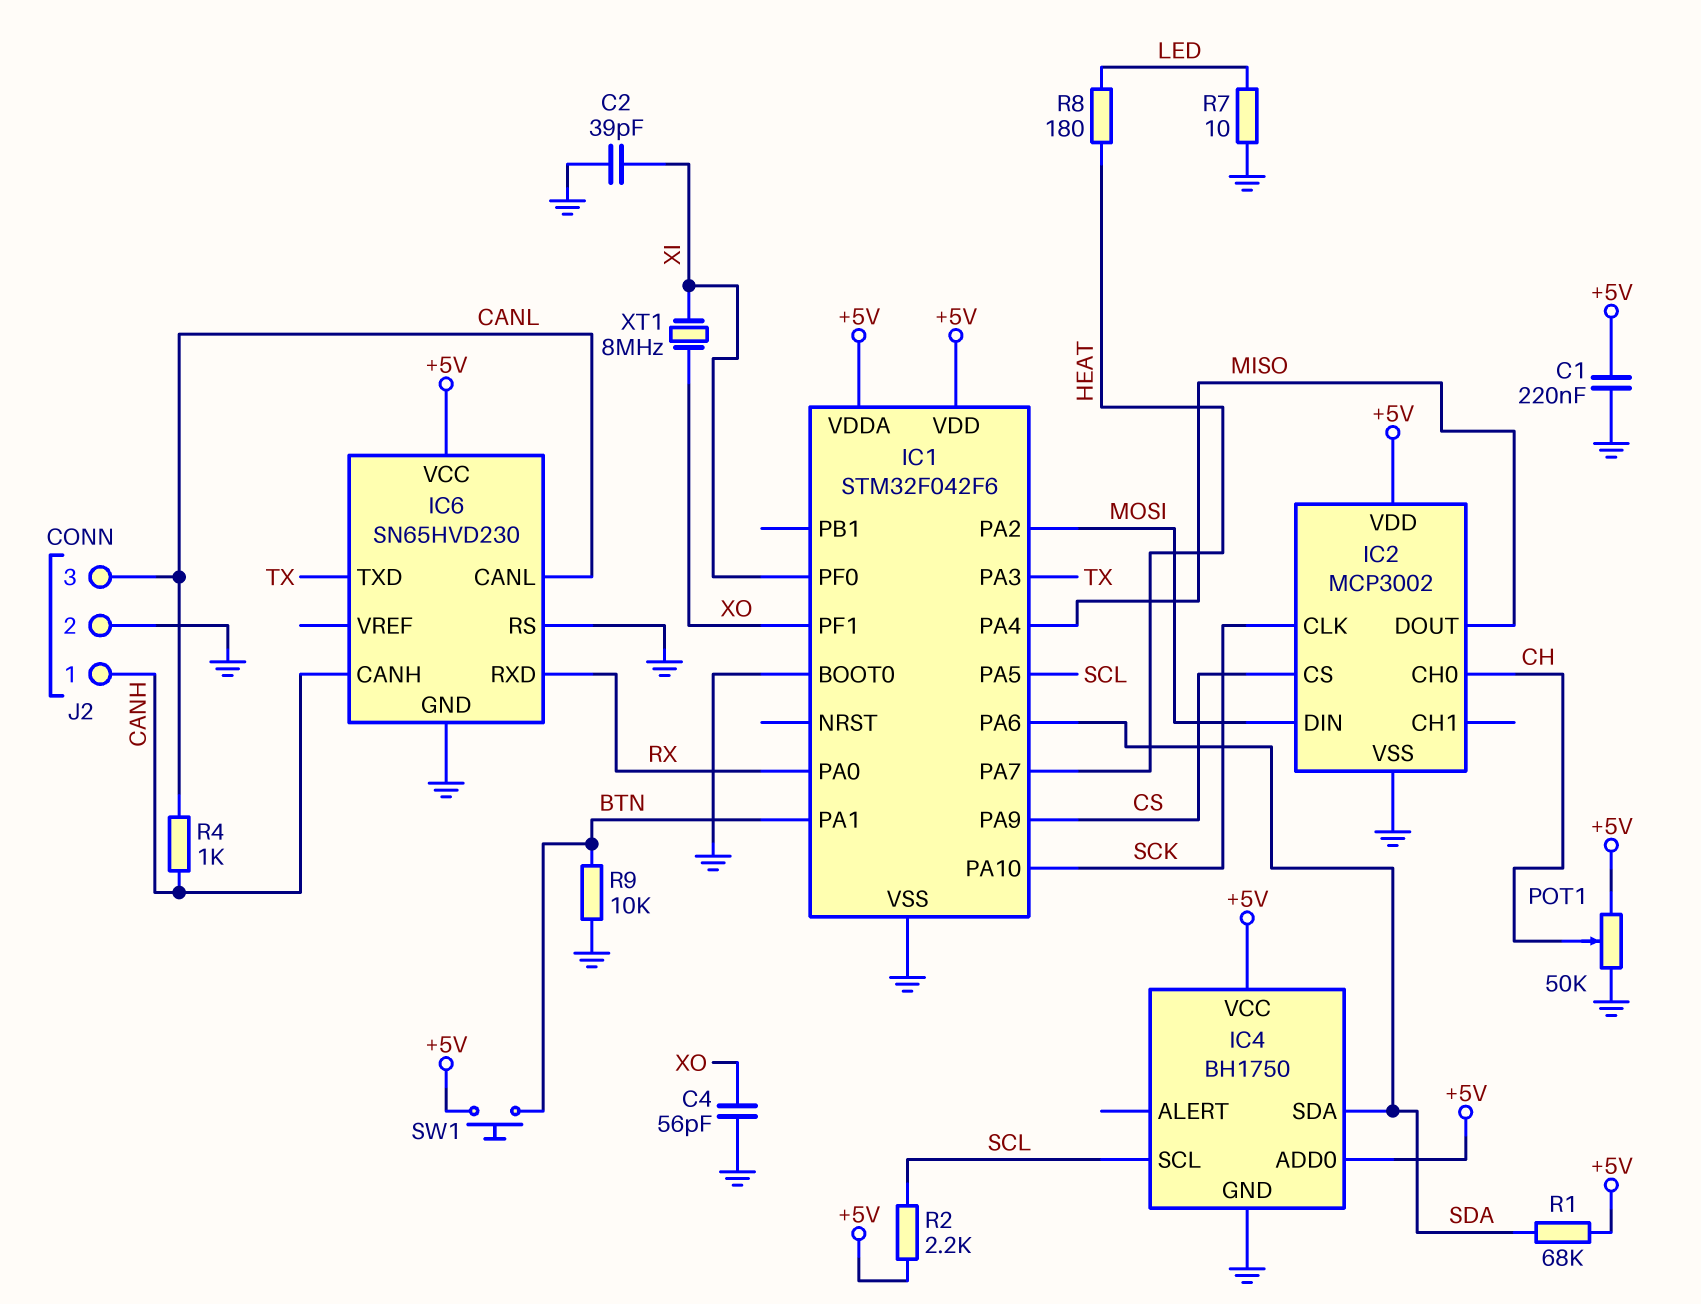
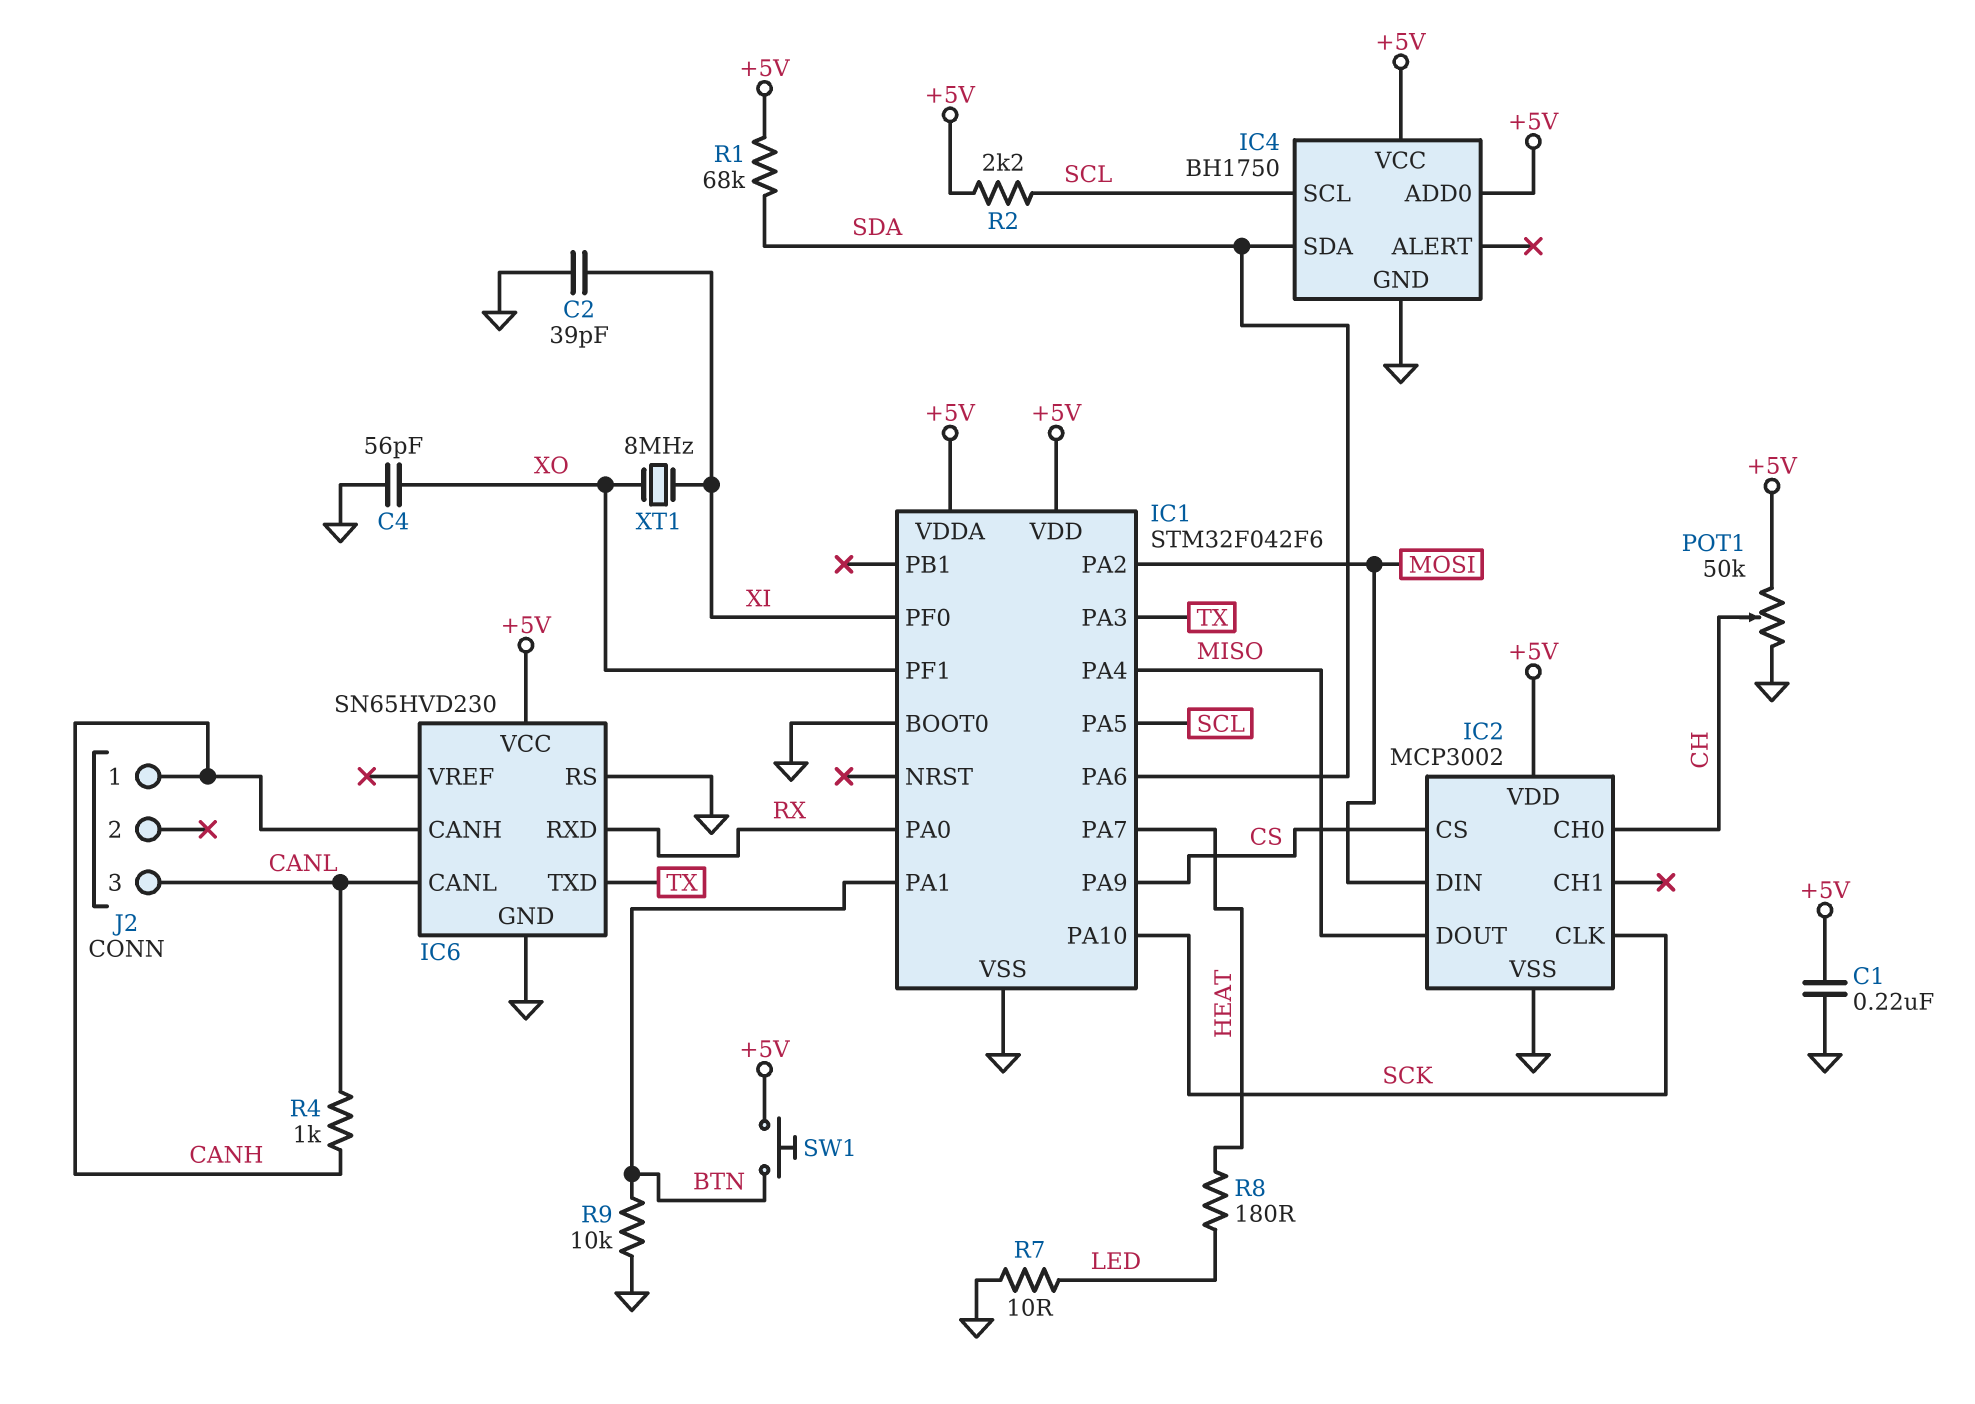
J2 pin 2: GND -> none

